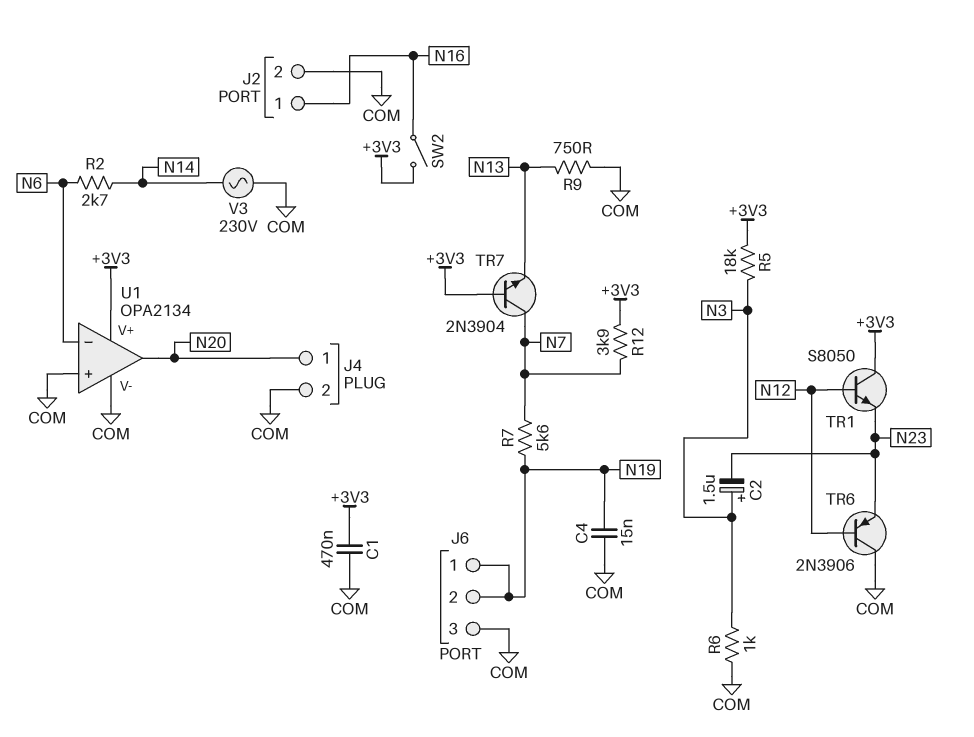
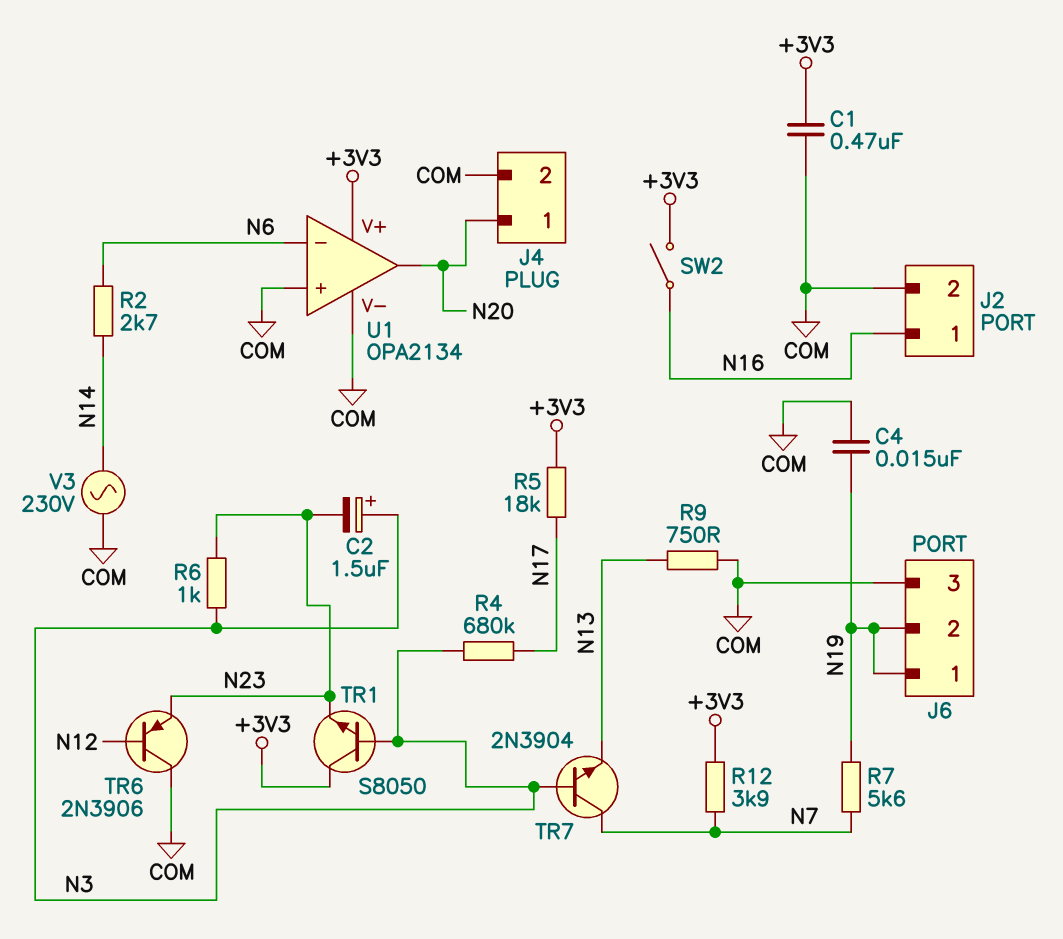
R4: none -> 680k (N3, N17)
R5: 18k (+3V3, N3) -> 18k (+3V3, N17)
R6: 1k (COM, N3) -> 1k (N3, N23)
TR1: NPN S8050 (B N12, C +3V3, E N23) -> NPN S8050 (B N3, C +3V3, E N23)
TR7: NPN 2N3904 (B +3V3, C N7, E N13) -> NPN 2N3904 (B N3, C N7, E N13)

